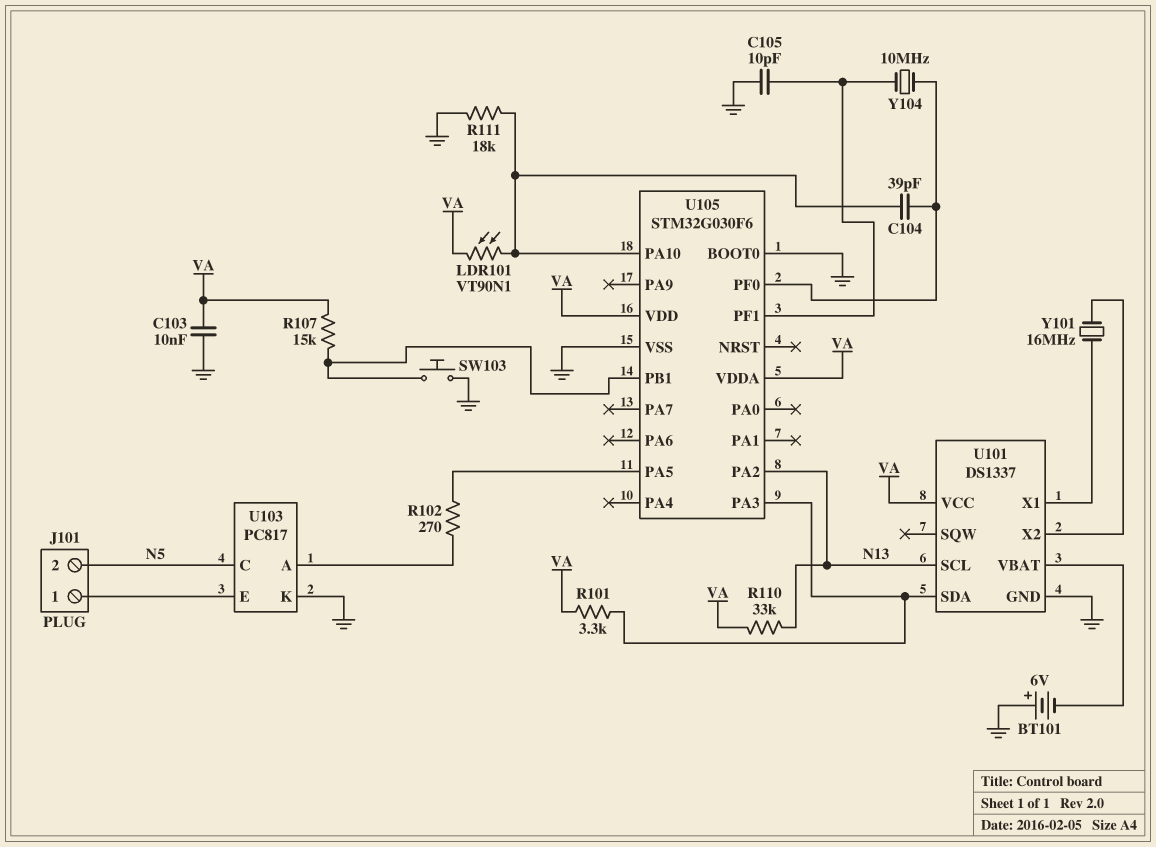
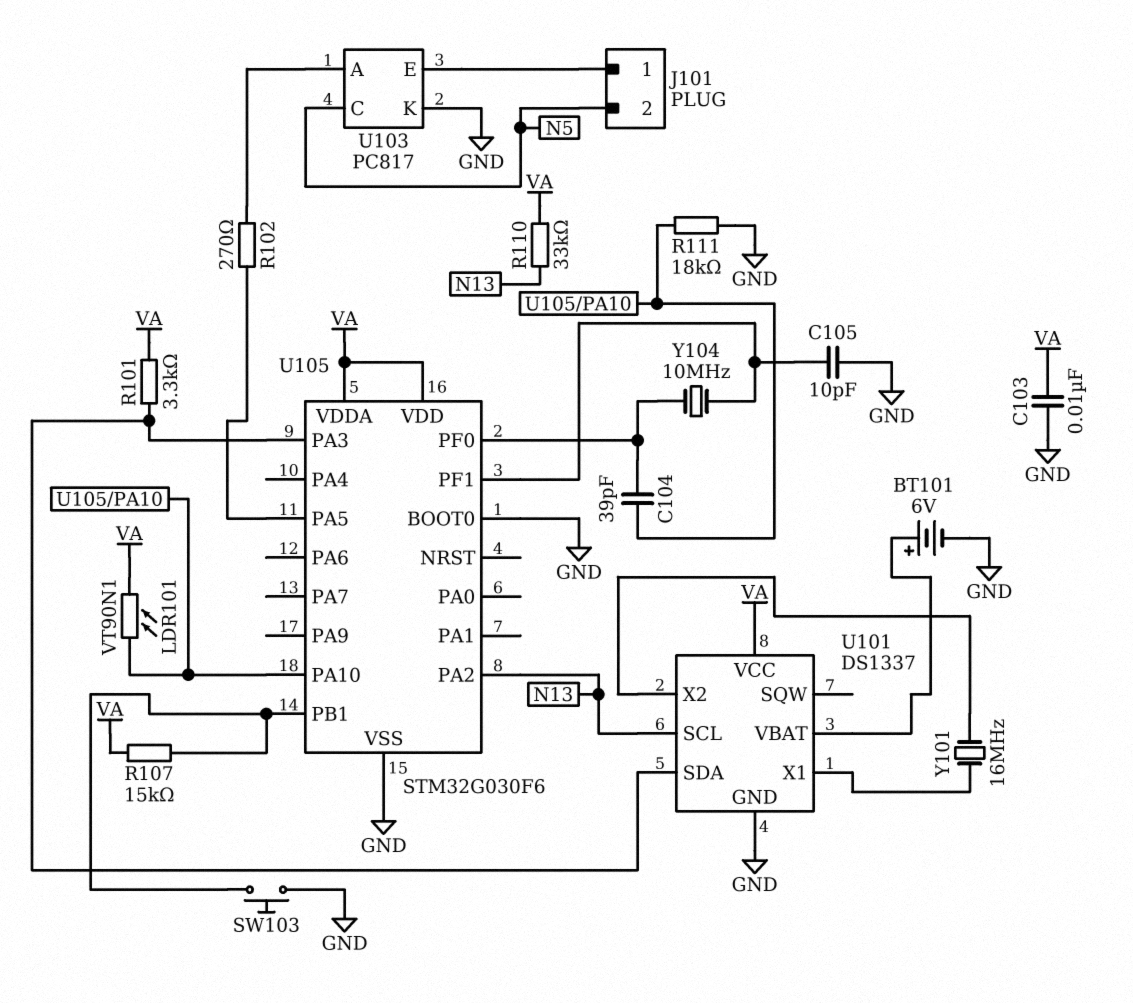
BT101: 6V (plus GND, minus U101/VBAT) -> 6V (plus U101/VBAT, minus GND)

